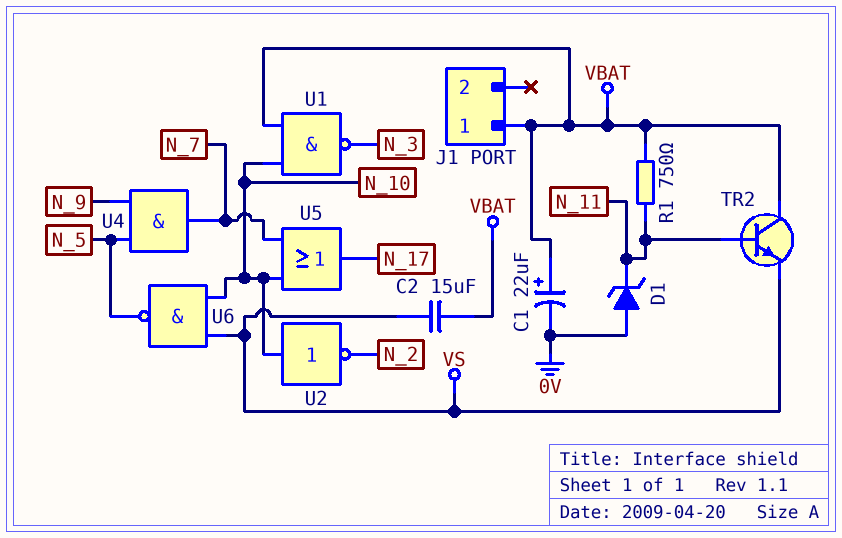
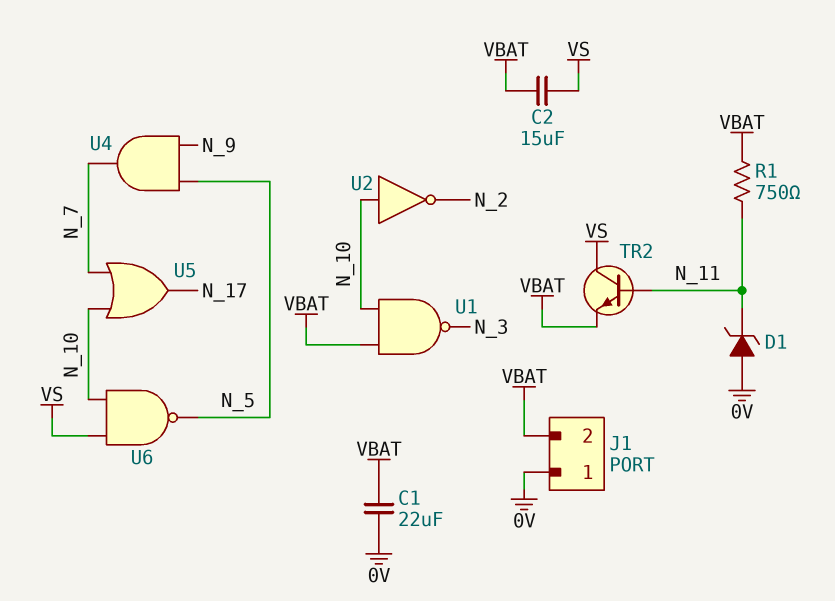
C1: 22uF (plus VBAT, minus 0V) -> 22uF (0V, VBAT)
J1 pin 1: VBAT -> 0V
J1 pin 2: none -> VBAT
TR2: NPN (B N_11, C VBAT, E VS) -> NPN (B N_11, C VS, E VBAT)

